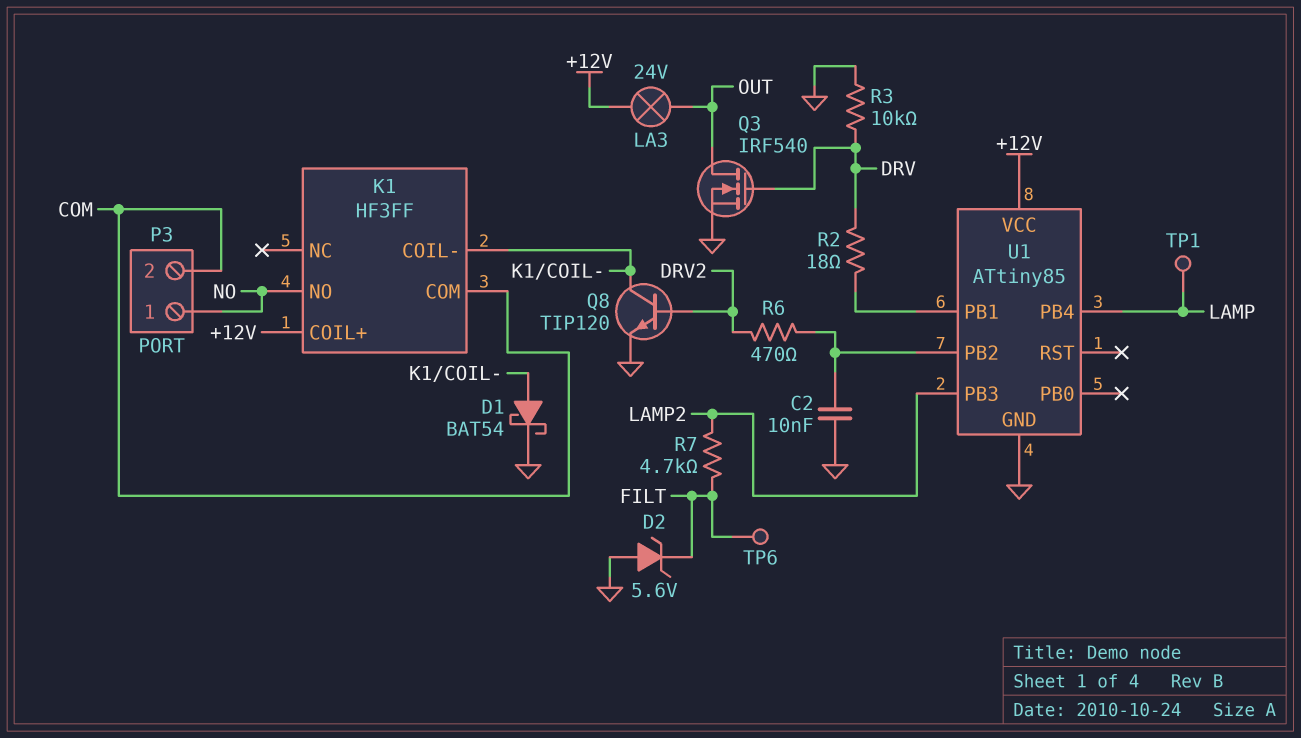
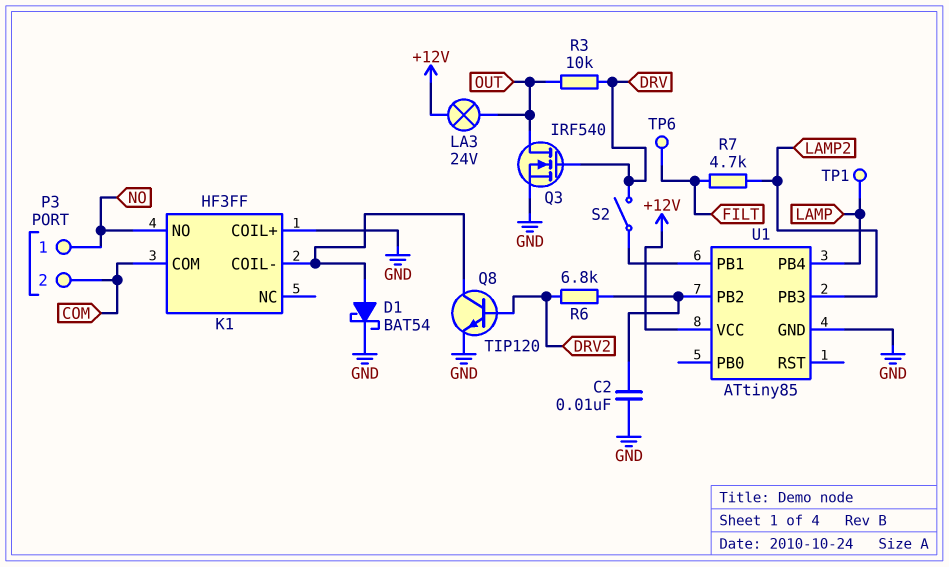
D2: zener 5.6V (A GND, K FILT) -> none
K1 pin COIL+: +12V -> GND
R2: 18 (DRV, U1/PB1) -> none
R3: 10k (DRV, GND) -> 10k (DRV, OUT)
R6: 470 (DRV2, U1/PB2) -> 6.8k (DRV2, U1/PB2)
S2: none -> switch (DRV, U1/PB1)

